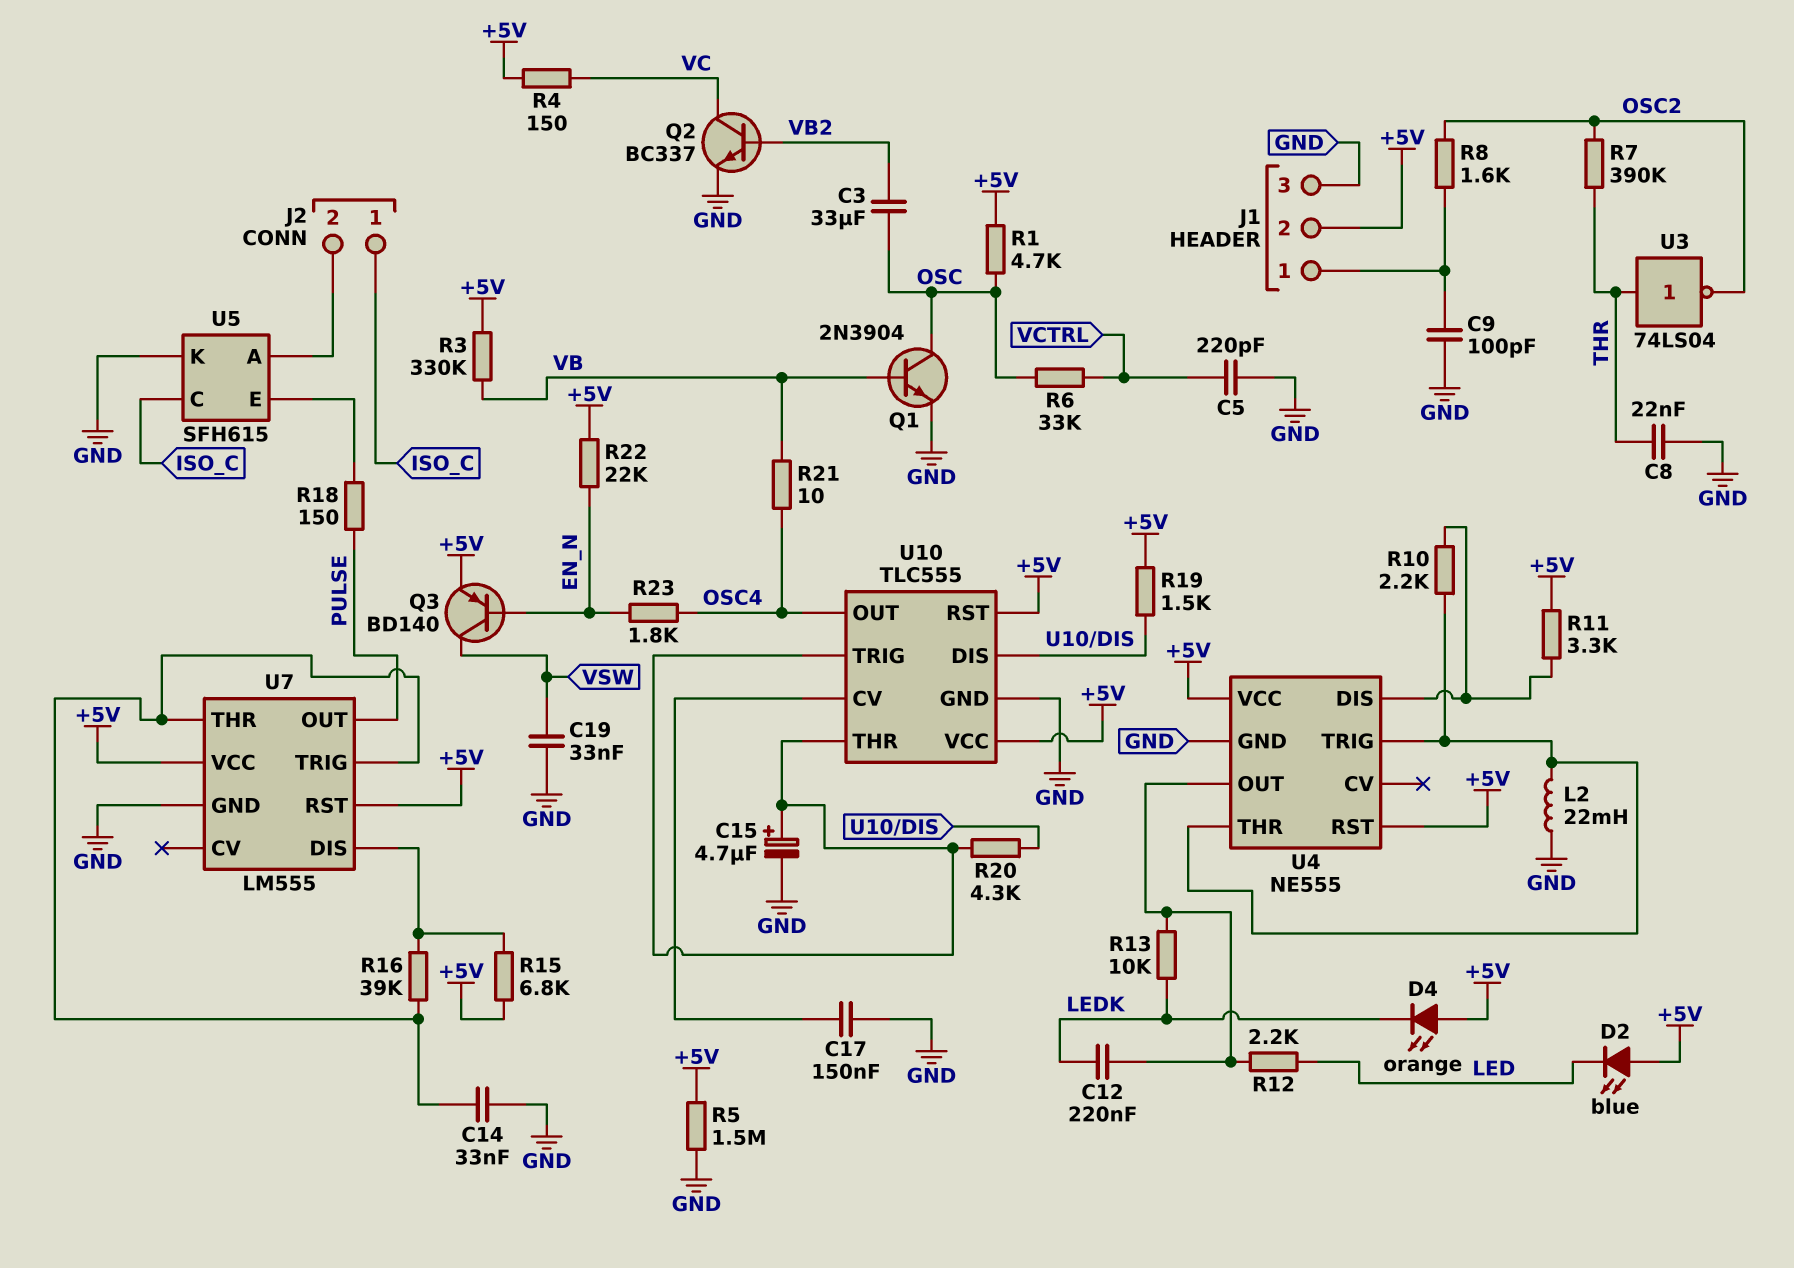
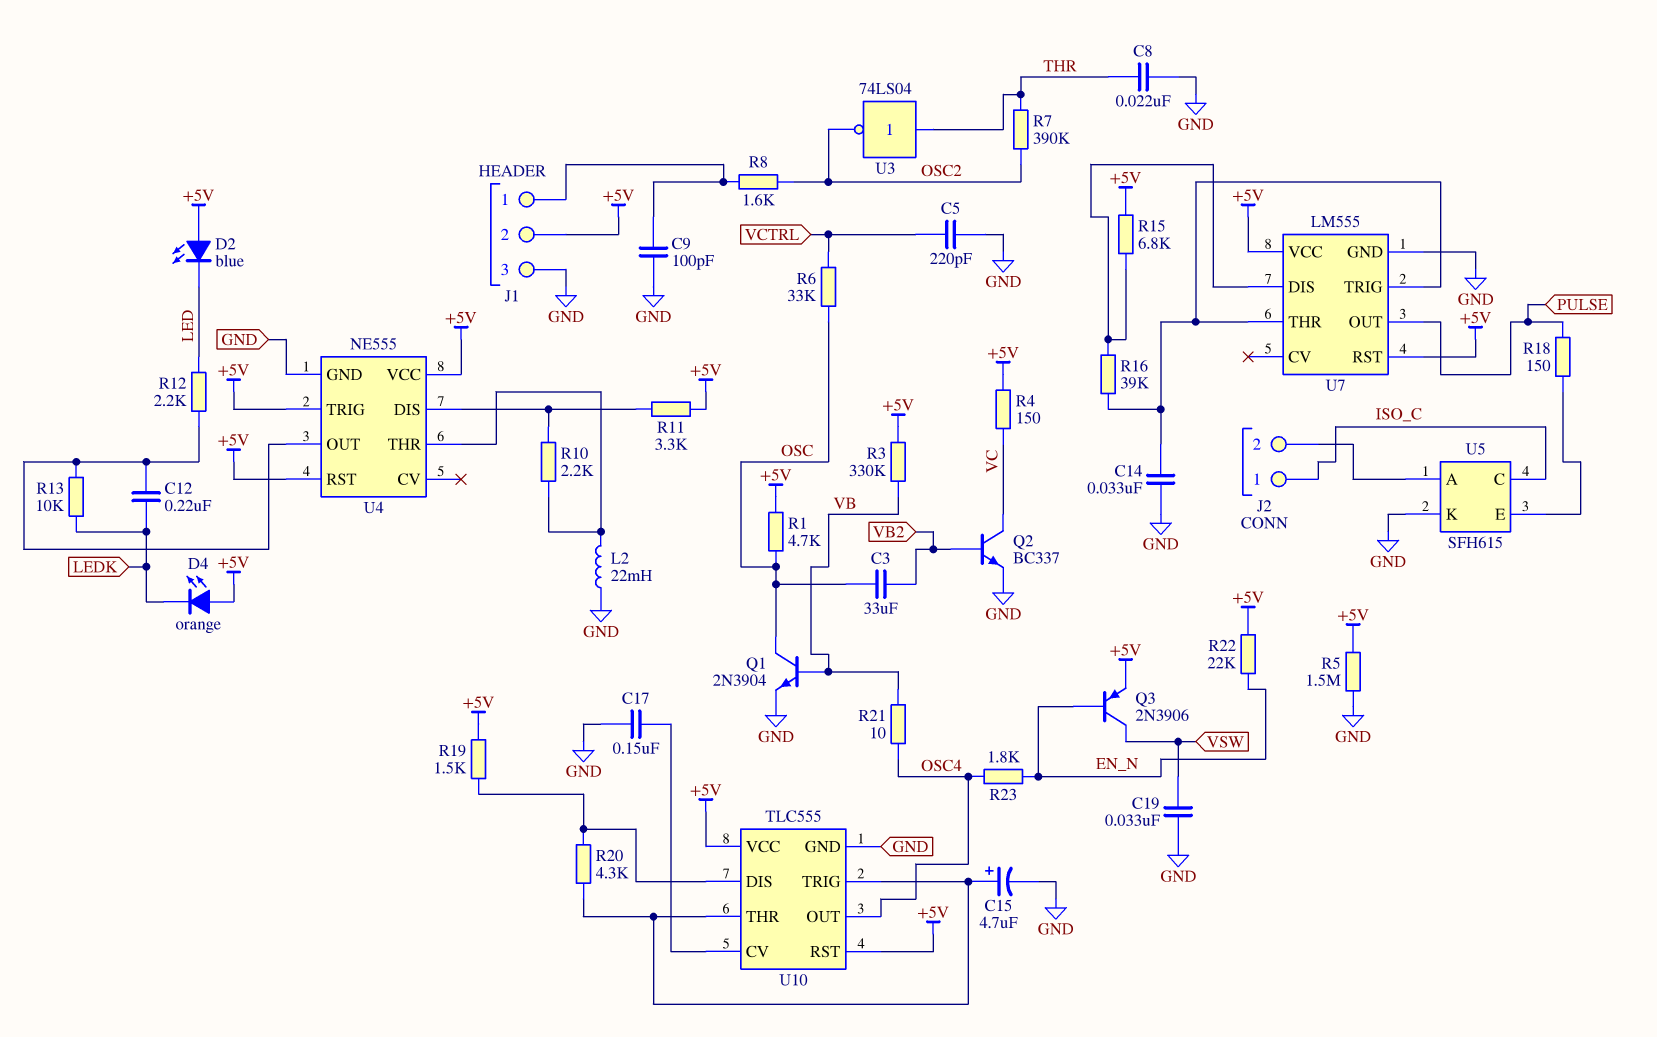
Q3: PNP BD140 (B EN_N, C VSW, E +5V) -> PNP 2N3906 (B EN_N, C VSW, E +5V)
U4 pin TRIG: U4/THR -> +5V

